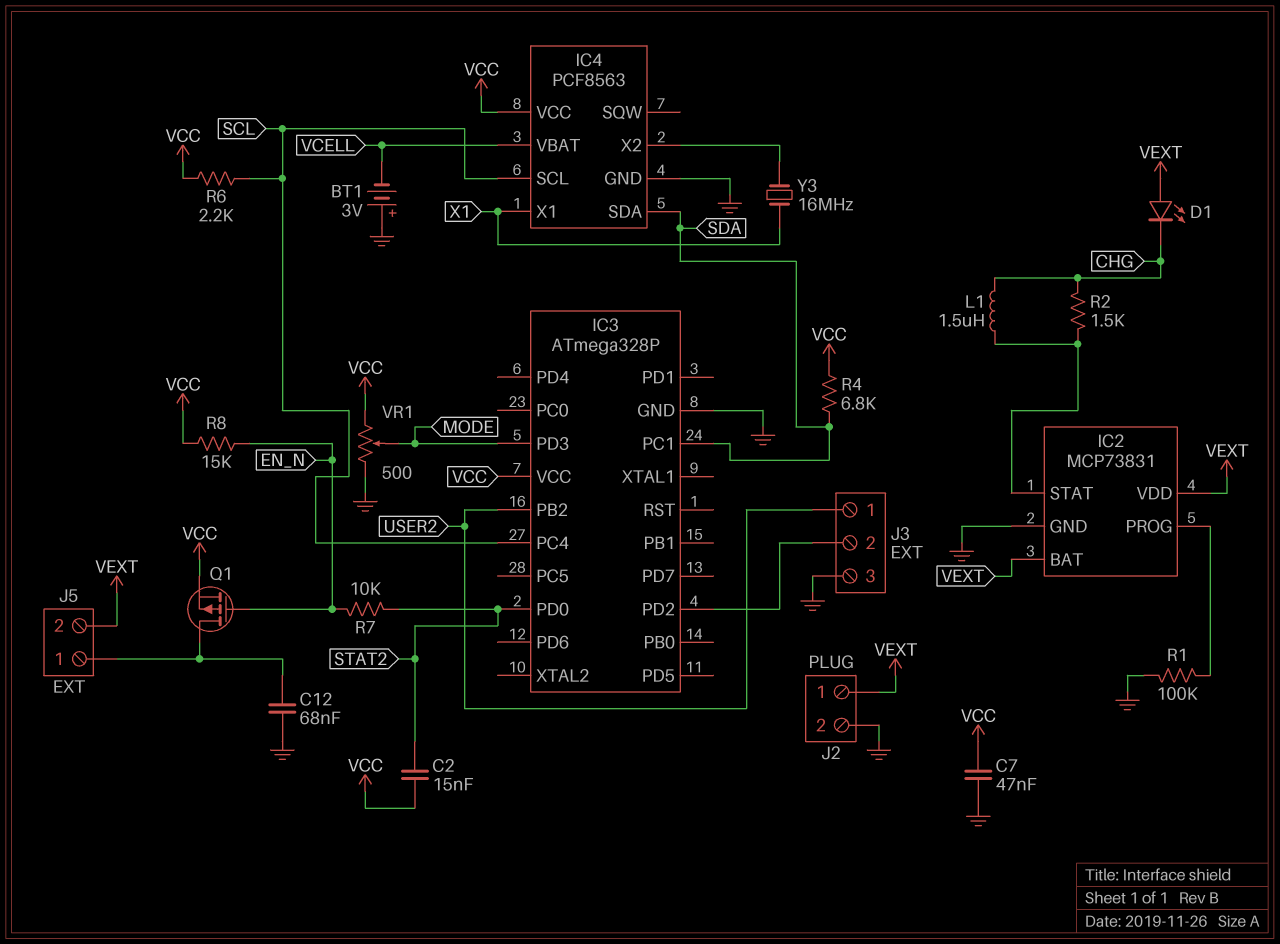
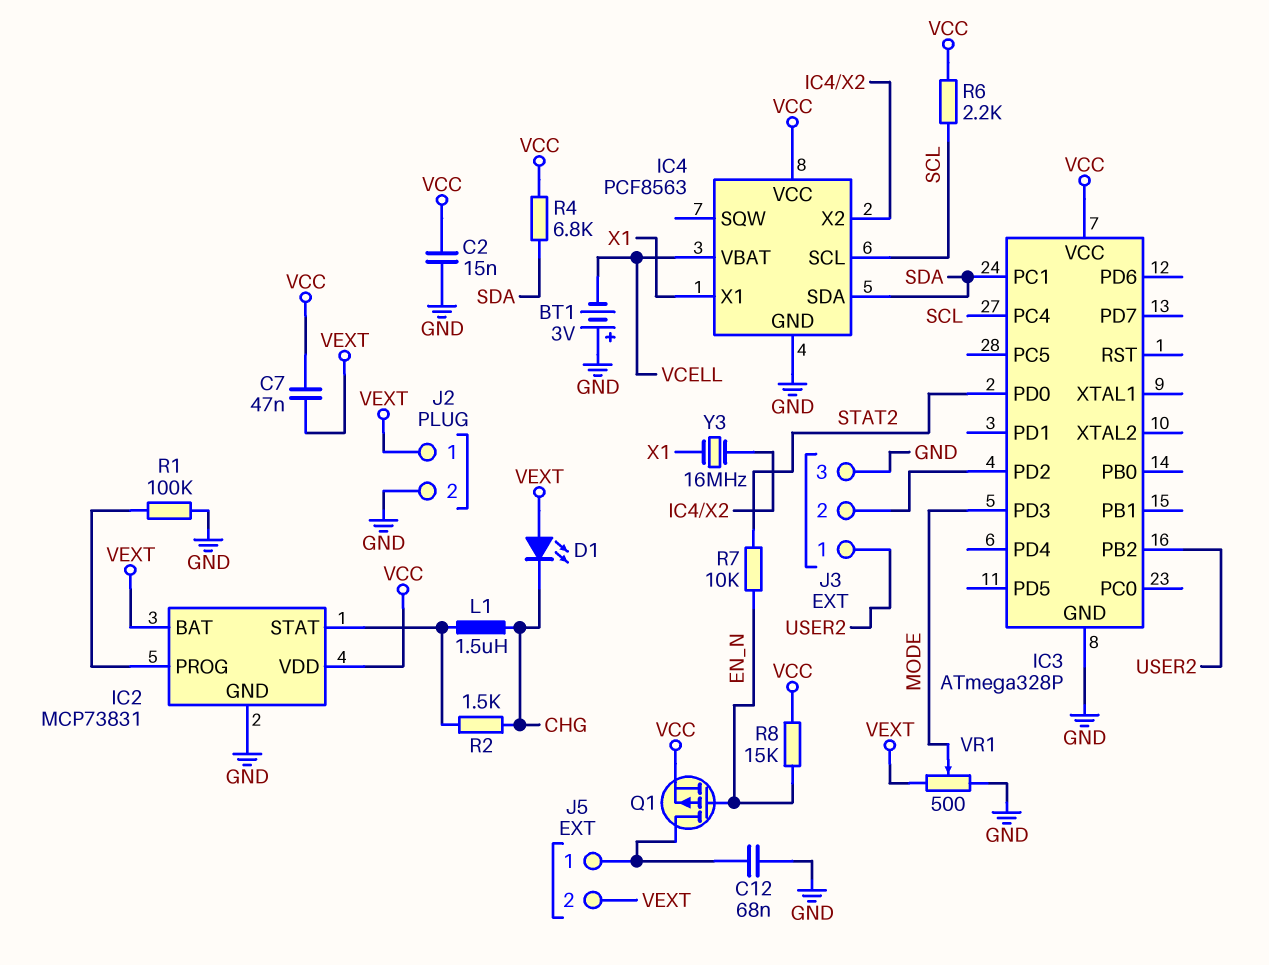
C2: 15nF (STAT2, VCC) -> 15nF (GND, VCC)
C7: 47nF (GND, VCC) -> 47nF (VCC, VEXT)
IC2 pin VDD: VEXT -> VCC
VR1: 500 (GND, VCC, wiper MODE) -> 500 (GND, VEXT, wiper MODE)

